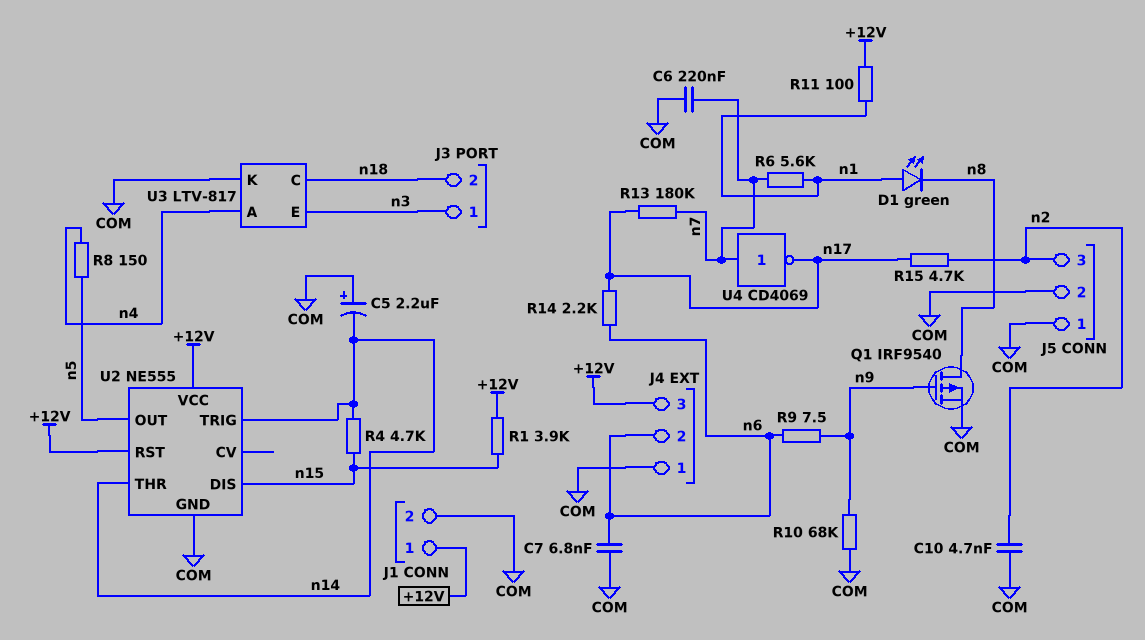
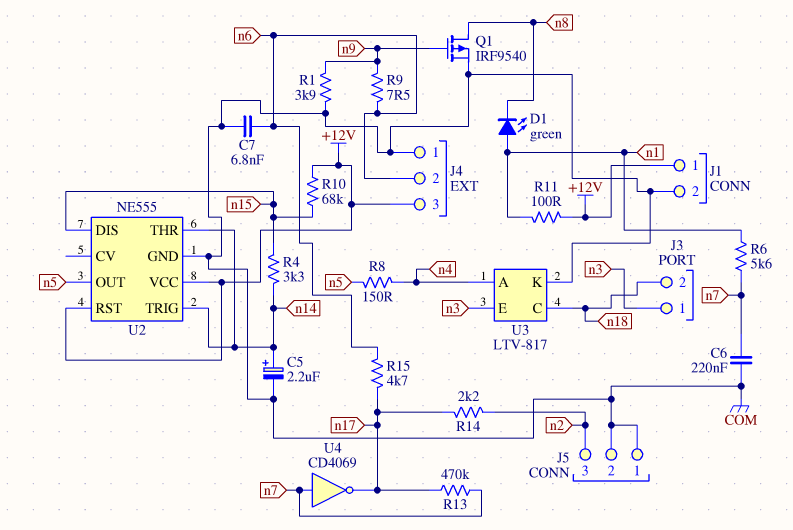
C5: 2.2uF (plus COM, minus n14) -> 2.2uF (plus n14, minus COM)
C10: 4.7nF (COM, n2) -> none
R1: 3.9k (+12V, n15) -> 3.9k (COM, n9)
R4: 4.7k (n14, n15) -> 3.3k (n14, n15)
R10: 68k (COM, n9) -> 68k (+12V, n15)
R13: 180k (n7, n17) -> 470k (n7, n17)
R14: 2.2k (n6, n17) -> 2.2k (n2, n17)
R15: 4.7k (n2, n17) -> 4.7k (n6, n17)

